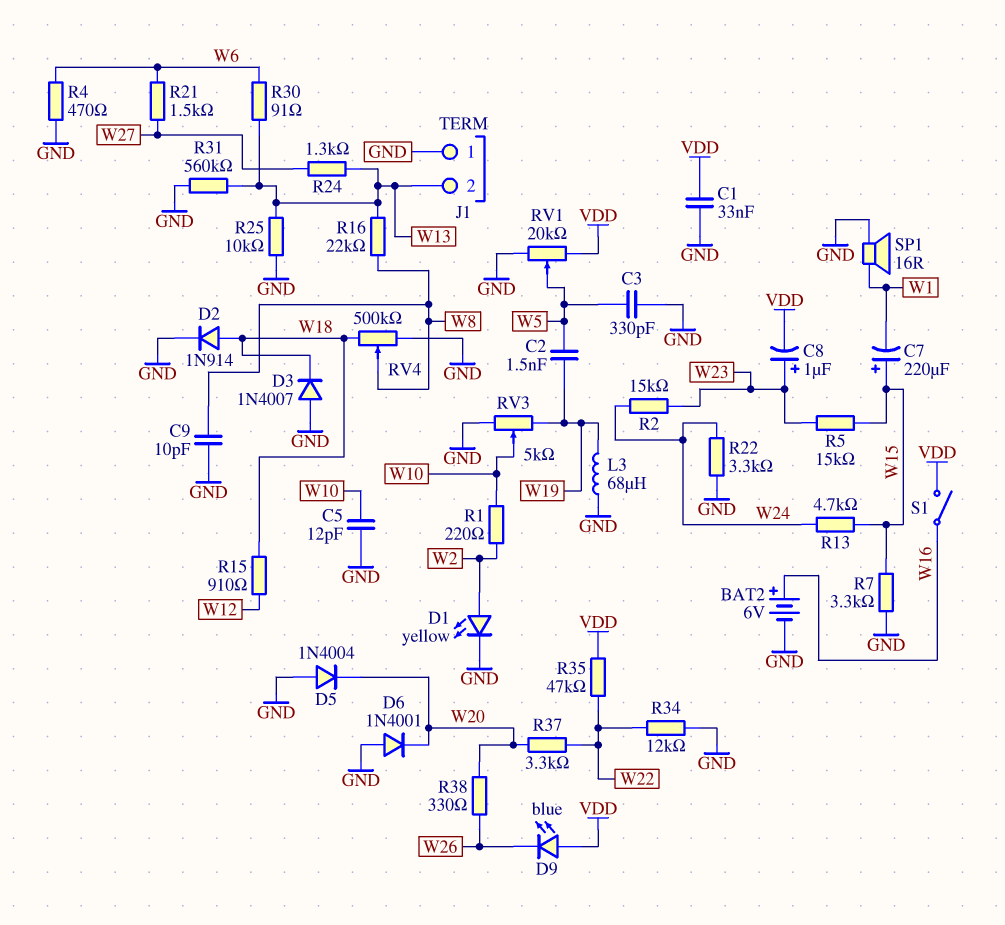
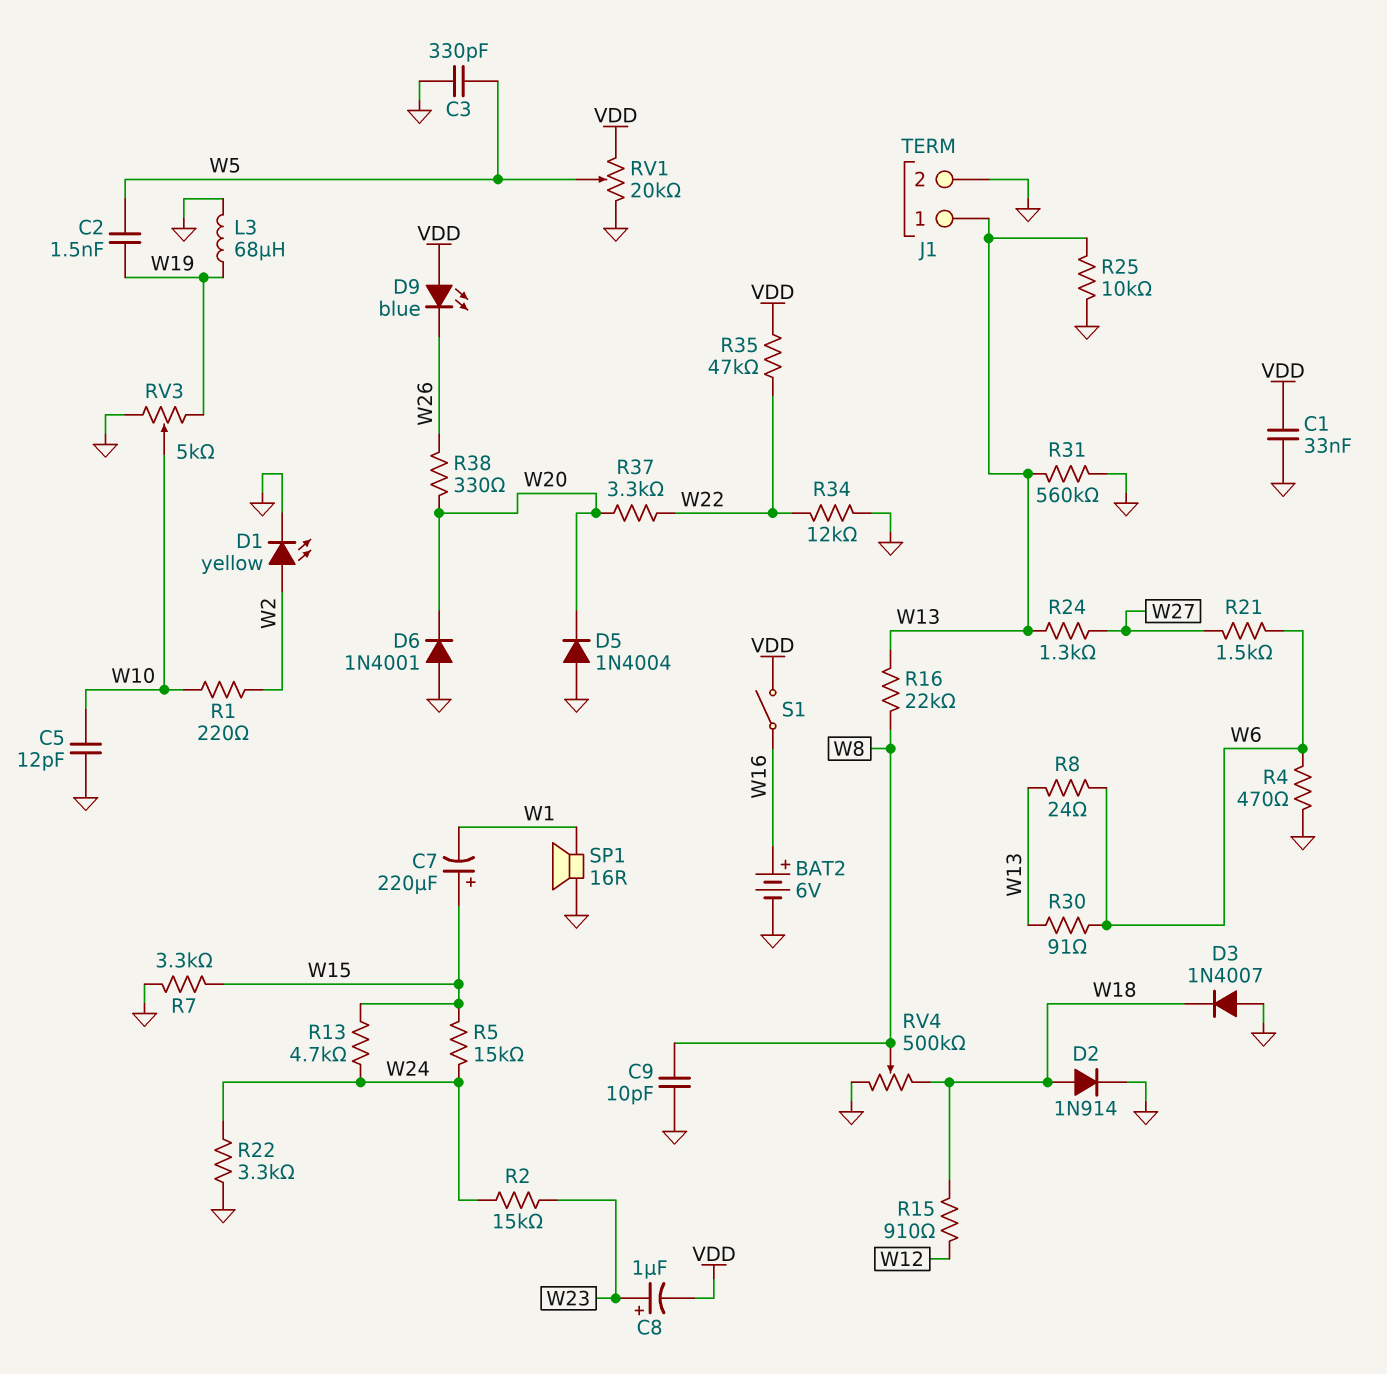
J1 pin 1: GND -> W13
J1 pin 2: W13 -> GND
R5: 15k (W15, W23) -> 15k (W15, W24)
R8: none -> 24 (W6, W13)

